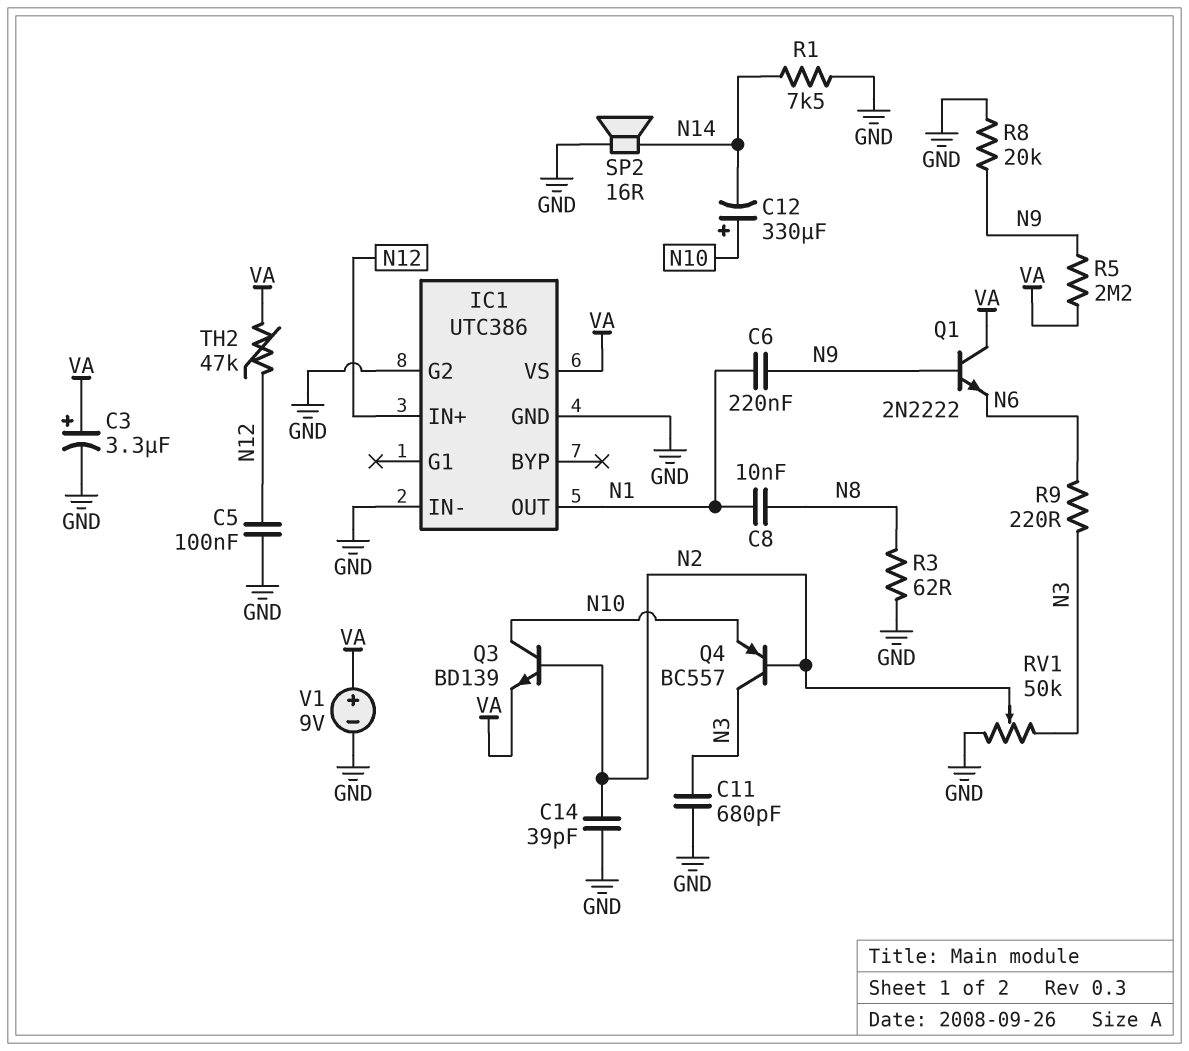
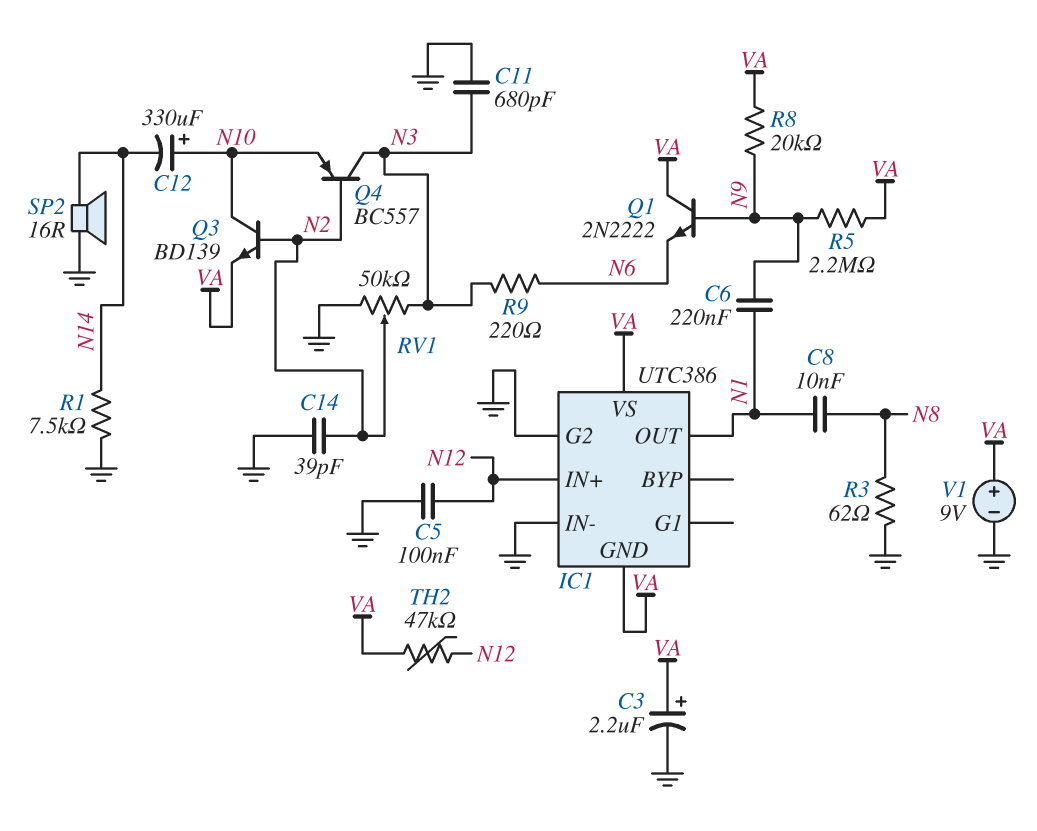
C3: 3.3uF (plus VA, minus GND) -> 2.2uF (plus VA, minus GND)
IC1 pin GND: GND -> VA
R8: 20k (GND, N9) -> 20k (N9, VA)

